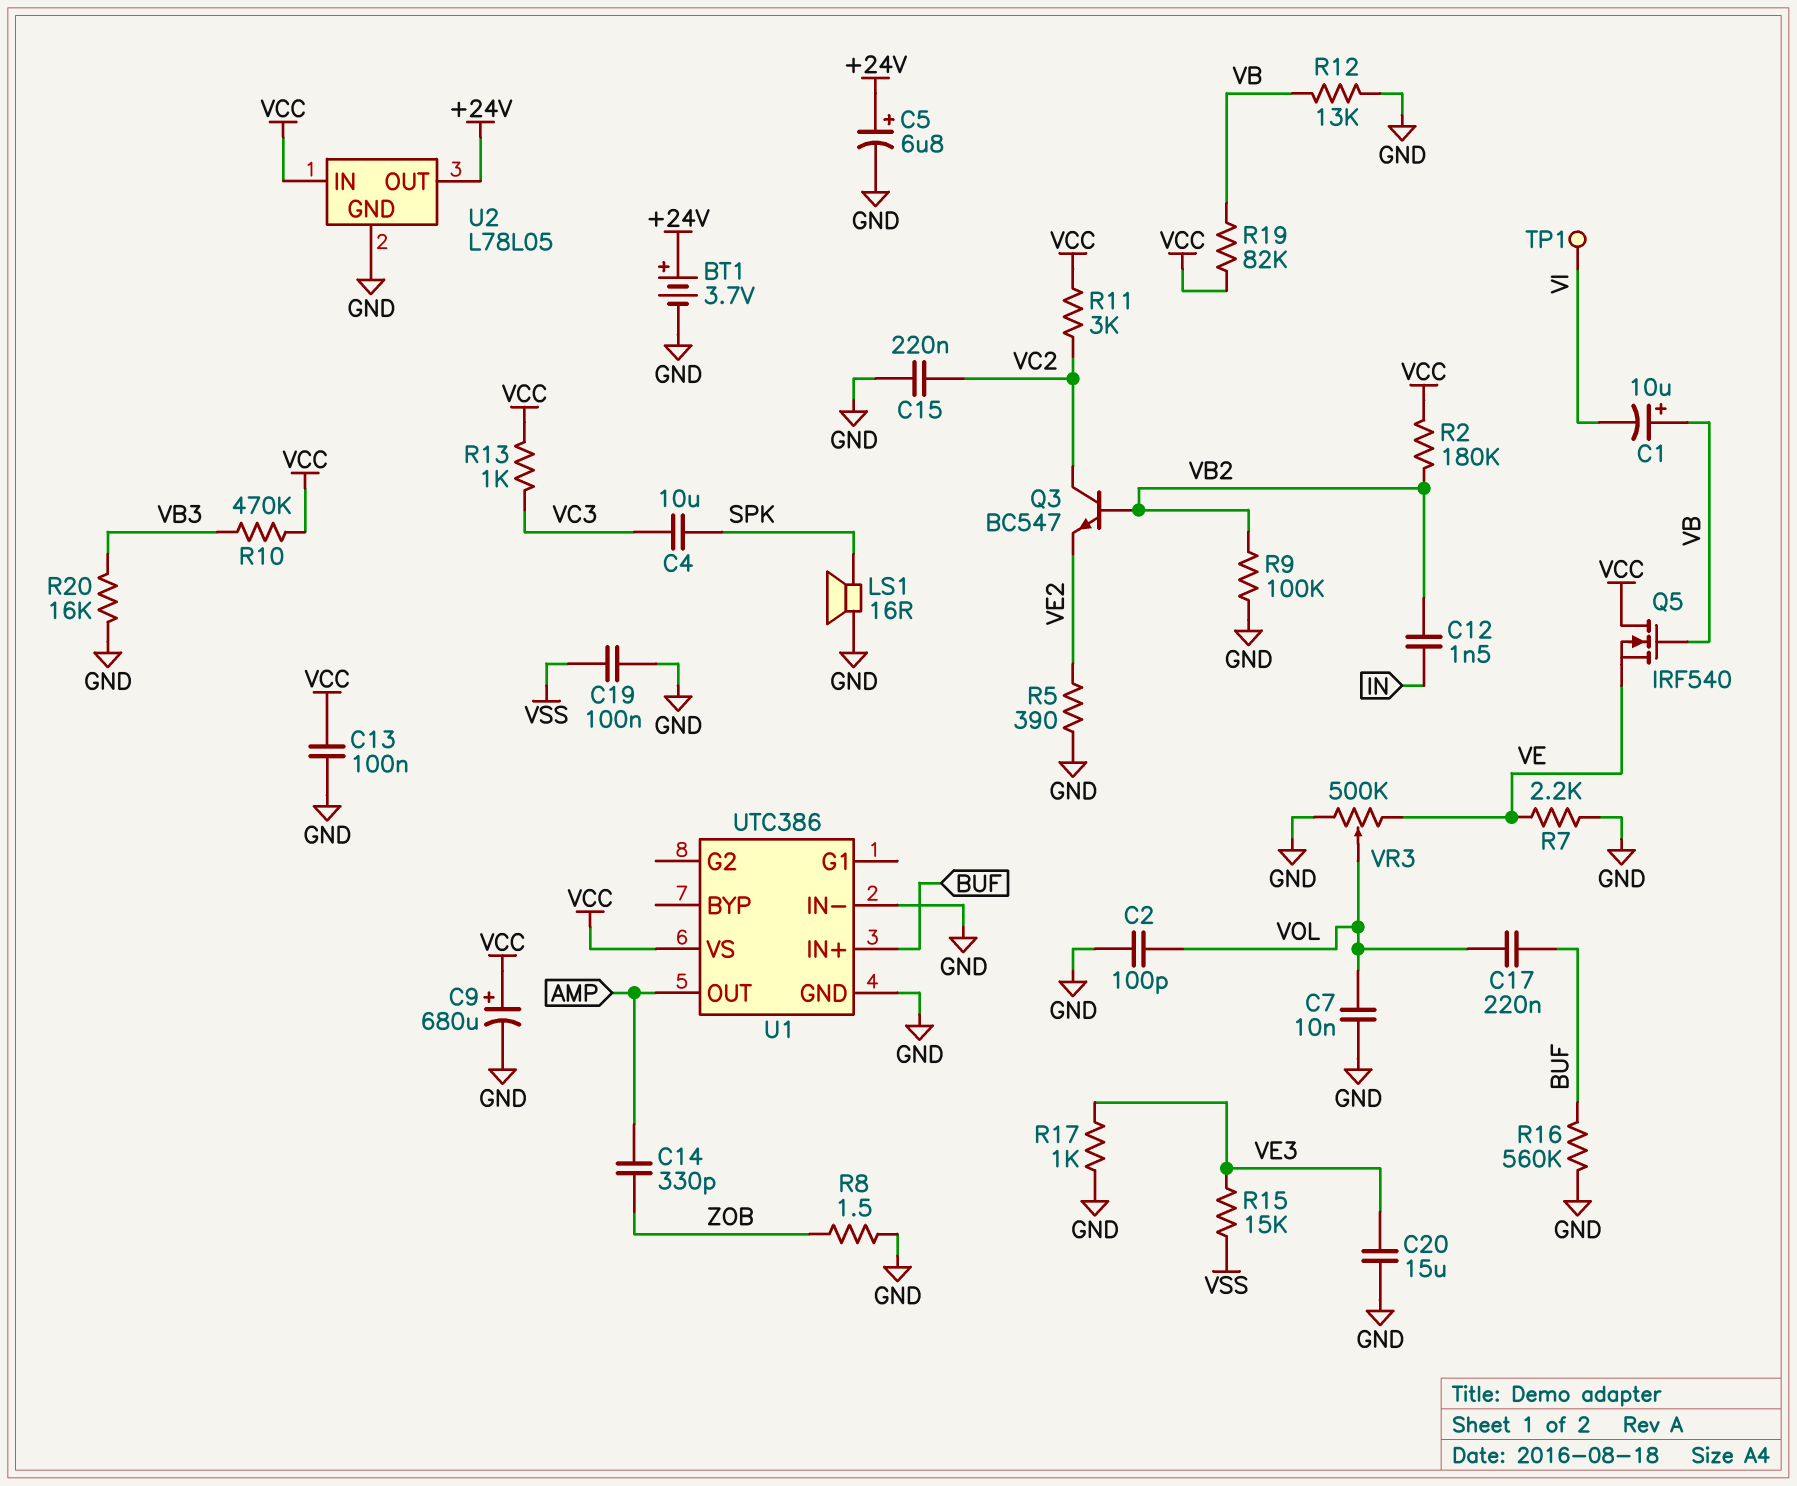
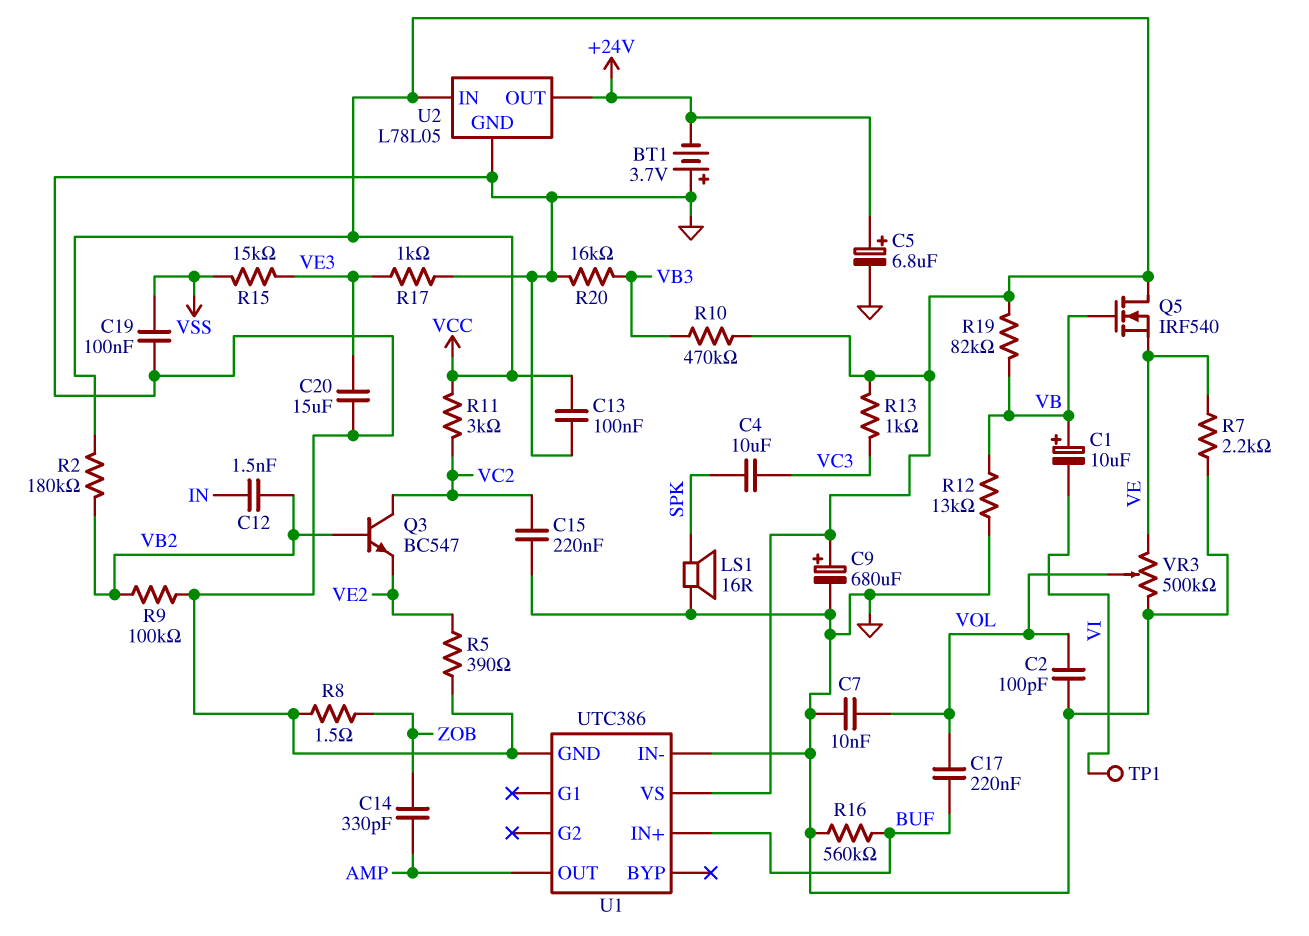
BT1: 3.7V (plus +24V, minus GND) -> 3.7V (plus GND, minus +24V)

